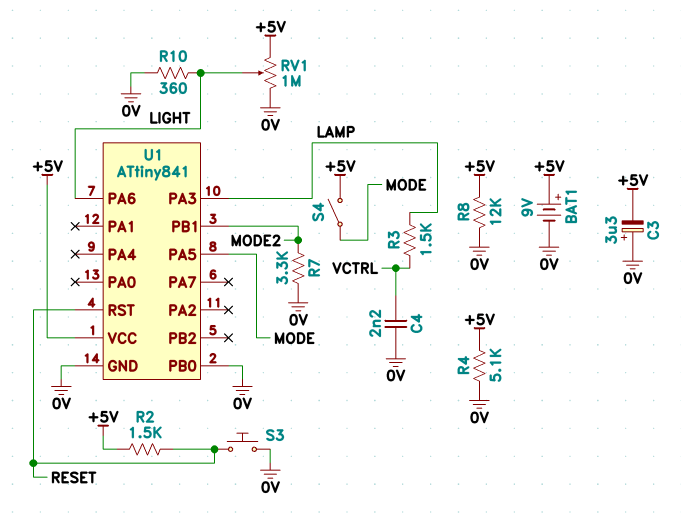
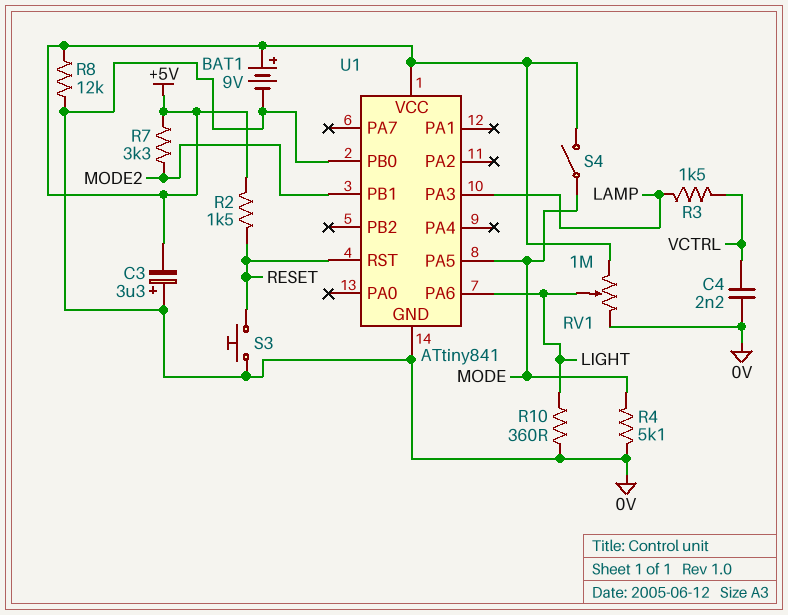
R4: 5.1k (+5V, 0V) -> 5.1k (0V, MODE)
R7: 3.3k (0V, MODE2) -> 3.3k (+5V, MODE2)

